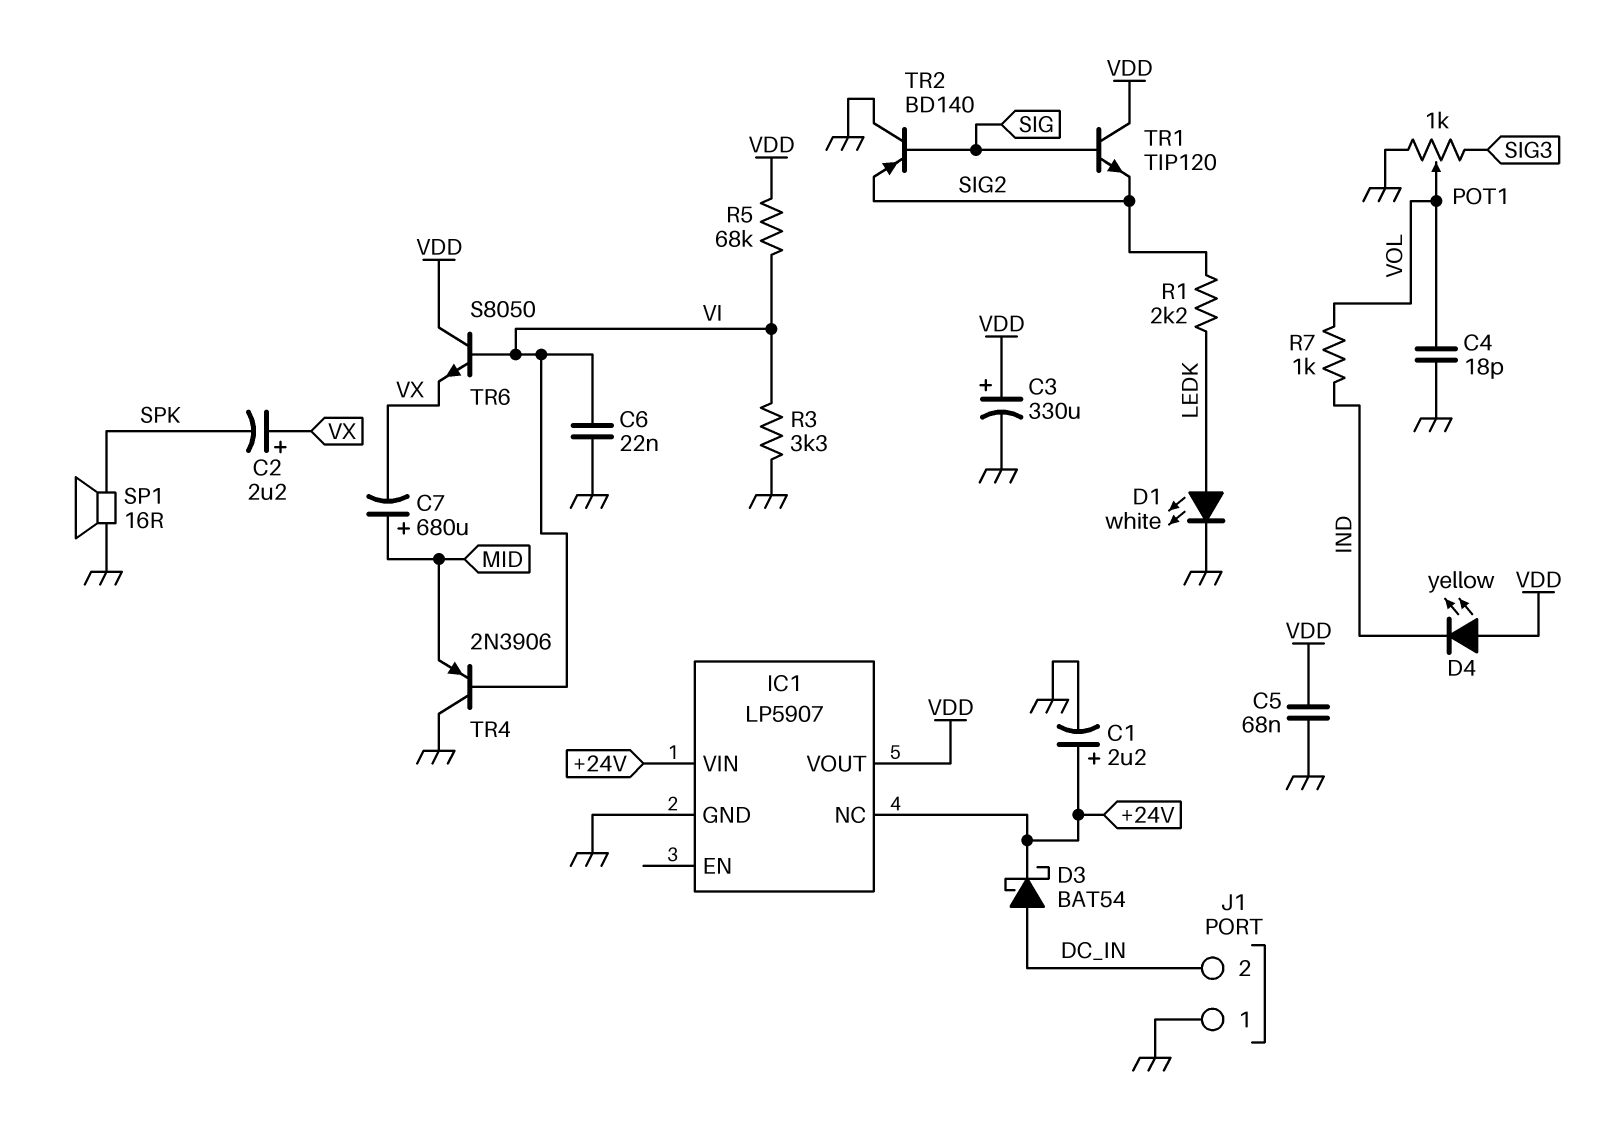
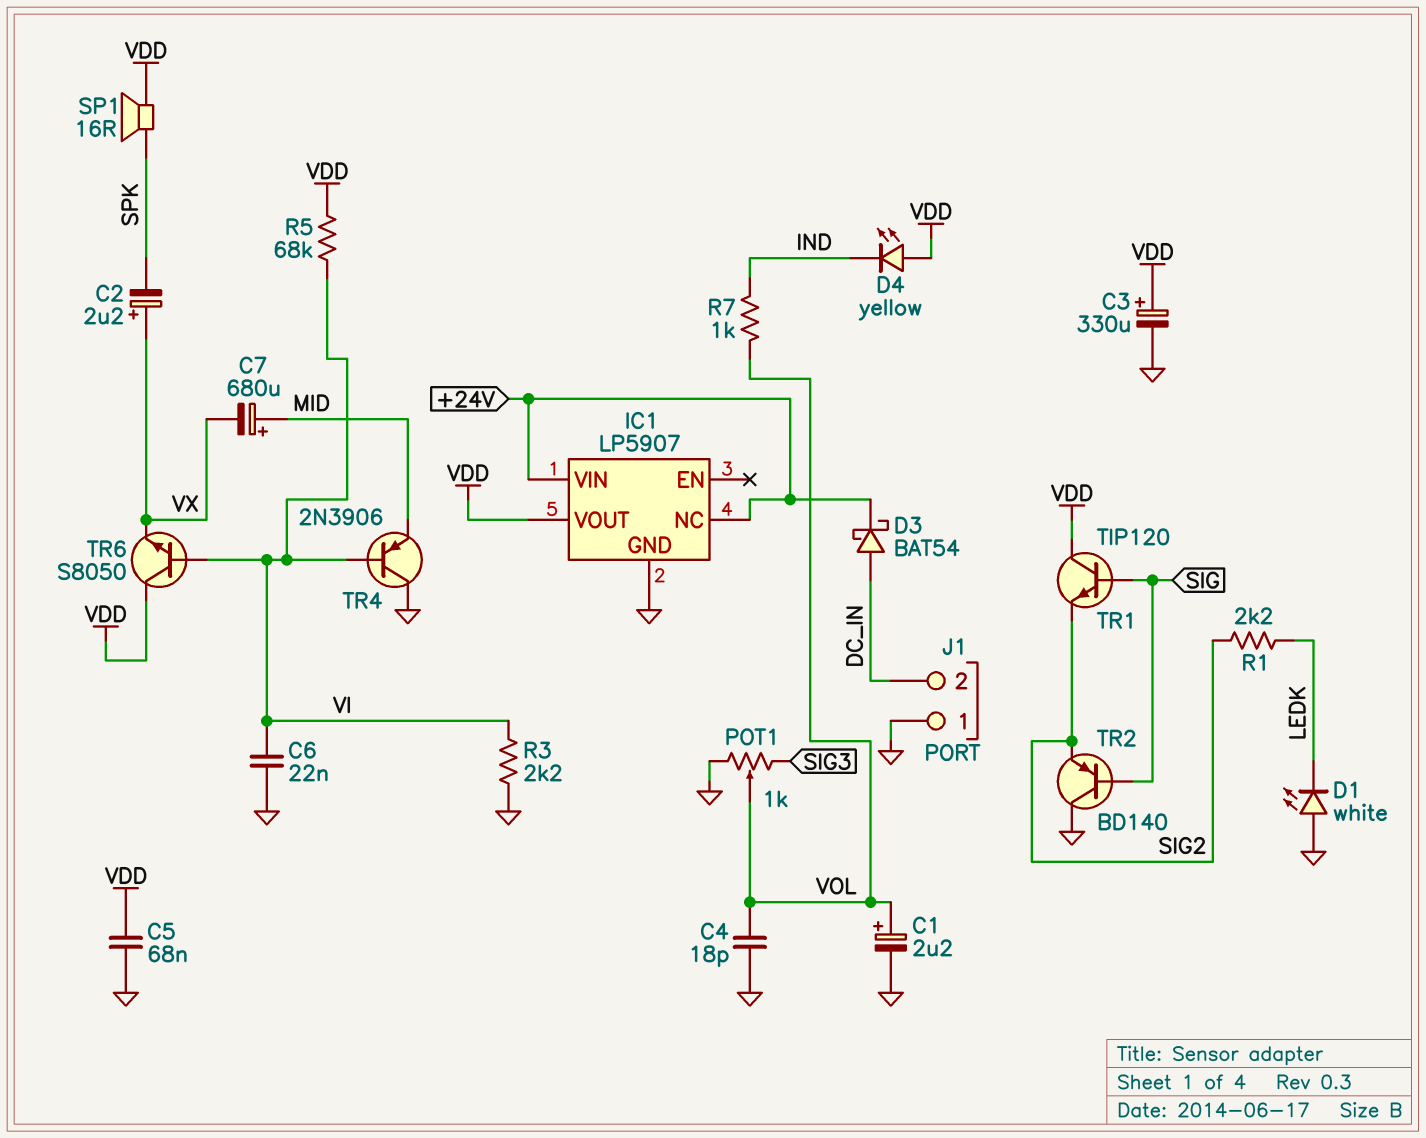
C1: 2.2uF (plus +24V, minus GND) -> 2.2uF (plus VOL, minus GND)
D1: LED white (A LEDK, K GND) -> LED white (A GND, K LEDK)
R3: 3.3k (GND, VI) -> 2.2k (GND, VI)
SP1: speaker 16R (GND, SPK) -> speaker 16R (SPK, VDD)

